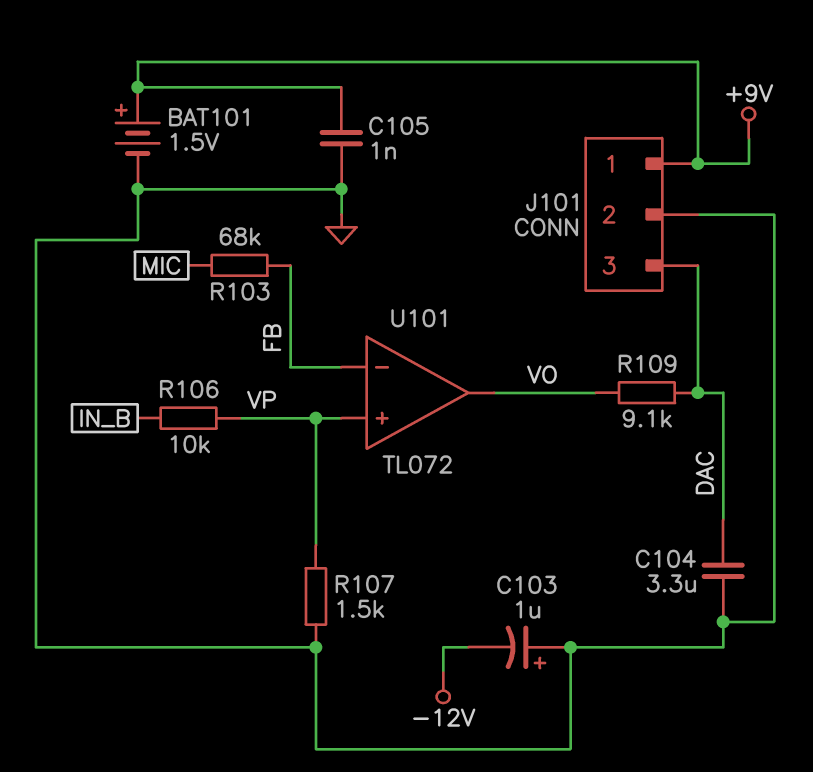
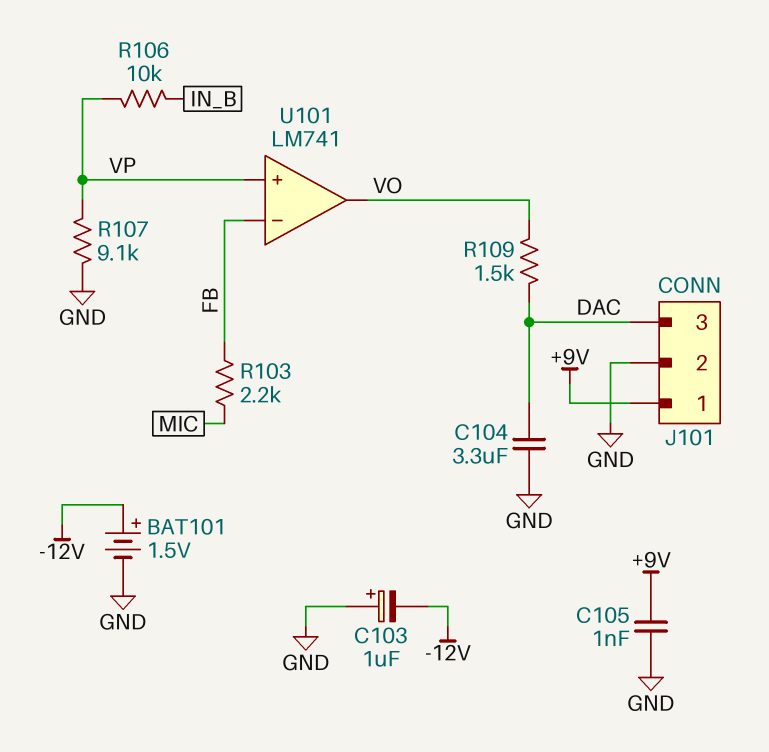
BAT101: 1.5V (plus +9V, minus GND) -> 1.5V (plus -12V, minus GND)
R103: 68k (FB, MIC) -> 2.2k (FB, MIC)
R107: 1.5k (GND, VP) -> 9.1k (GND, VP)
R109: 9.1k (DAC, VO) -> 1.5k (DAC, VO)
U101: TL072 -> LM741

